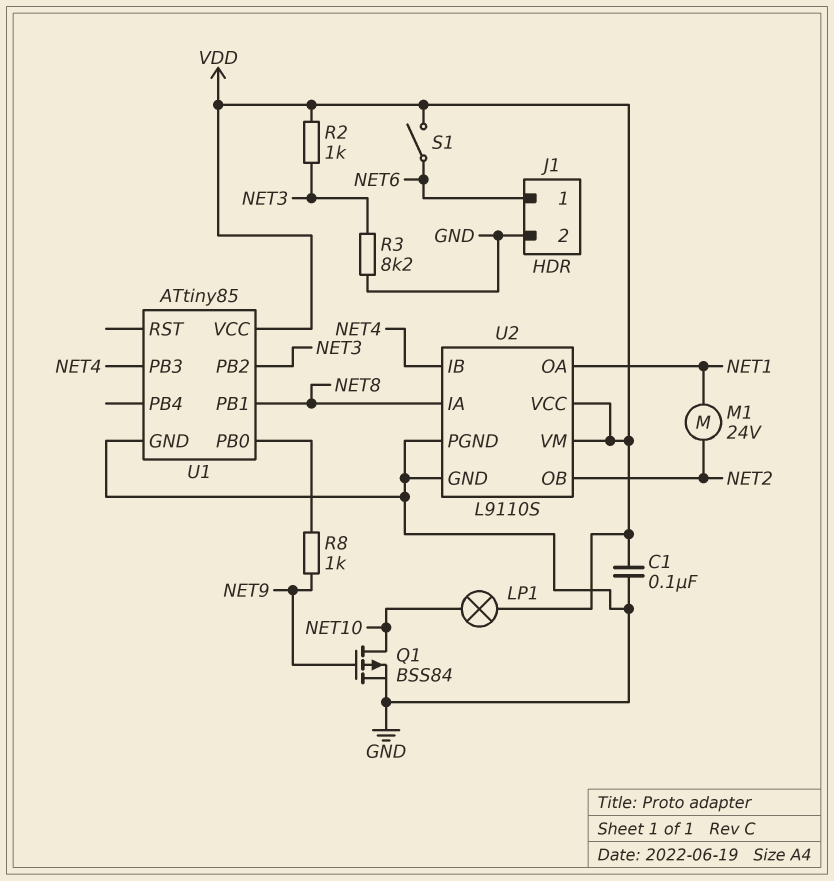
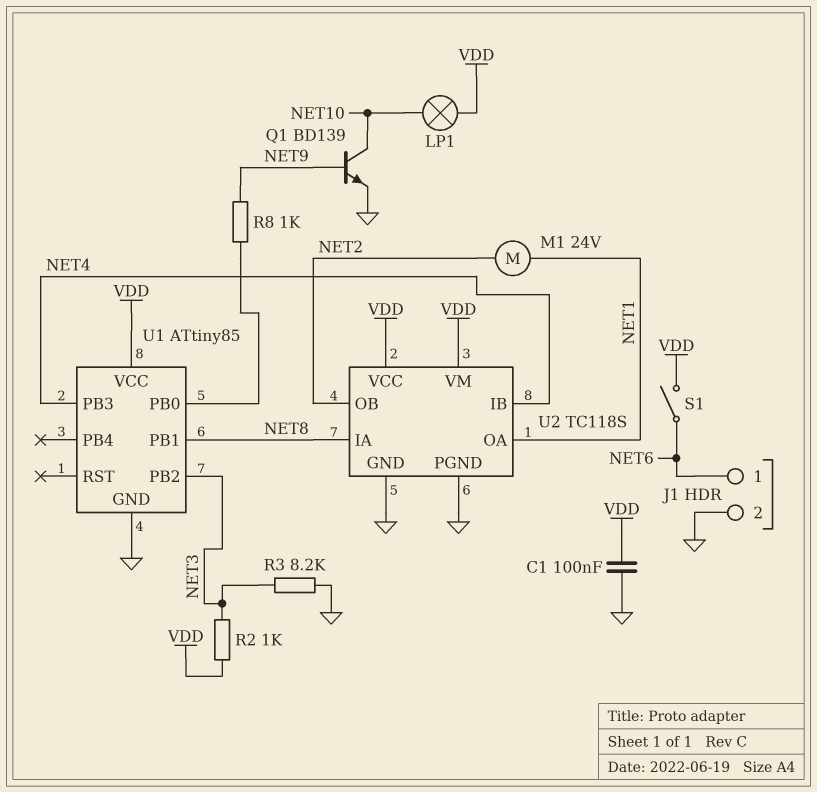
Q1: PMOS BSS84 (G NET9, D NET10, S GND) -> NPN BD139 (B NET9, C NET10, E GND)
U2: L9110S -> TC118S

